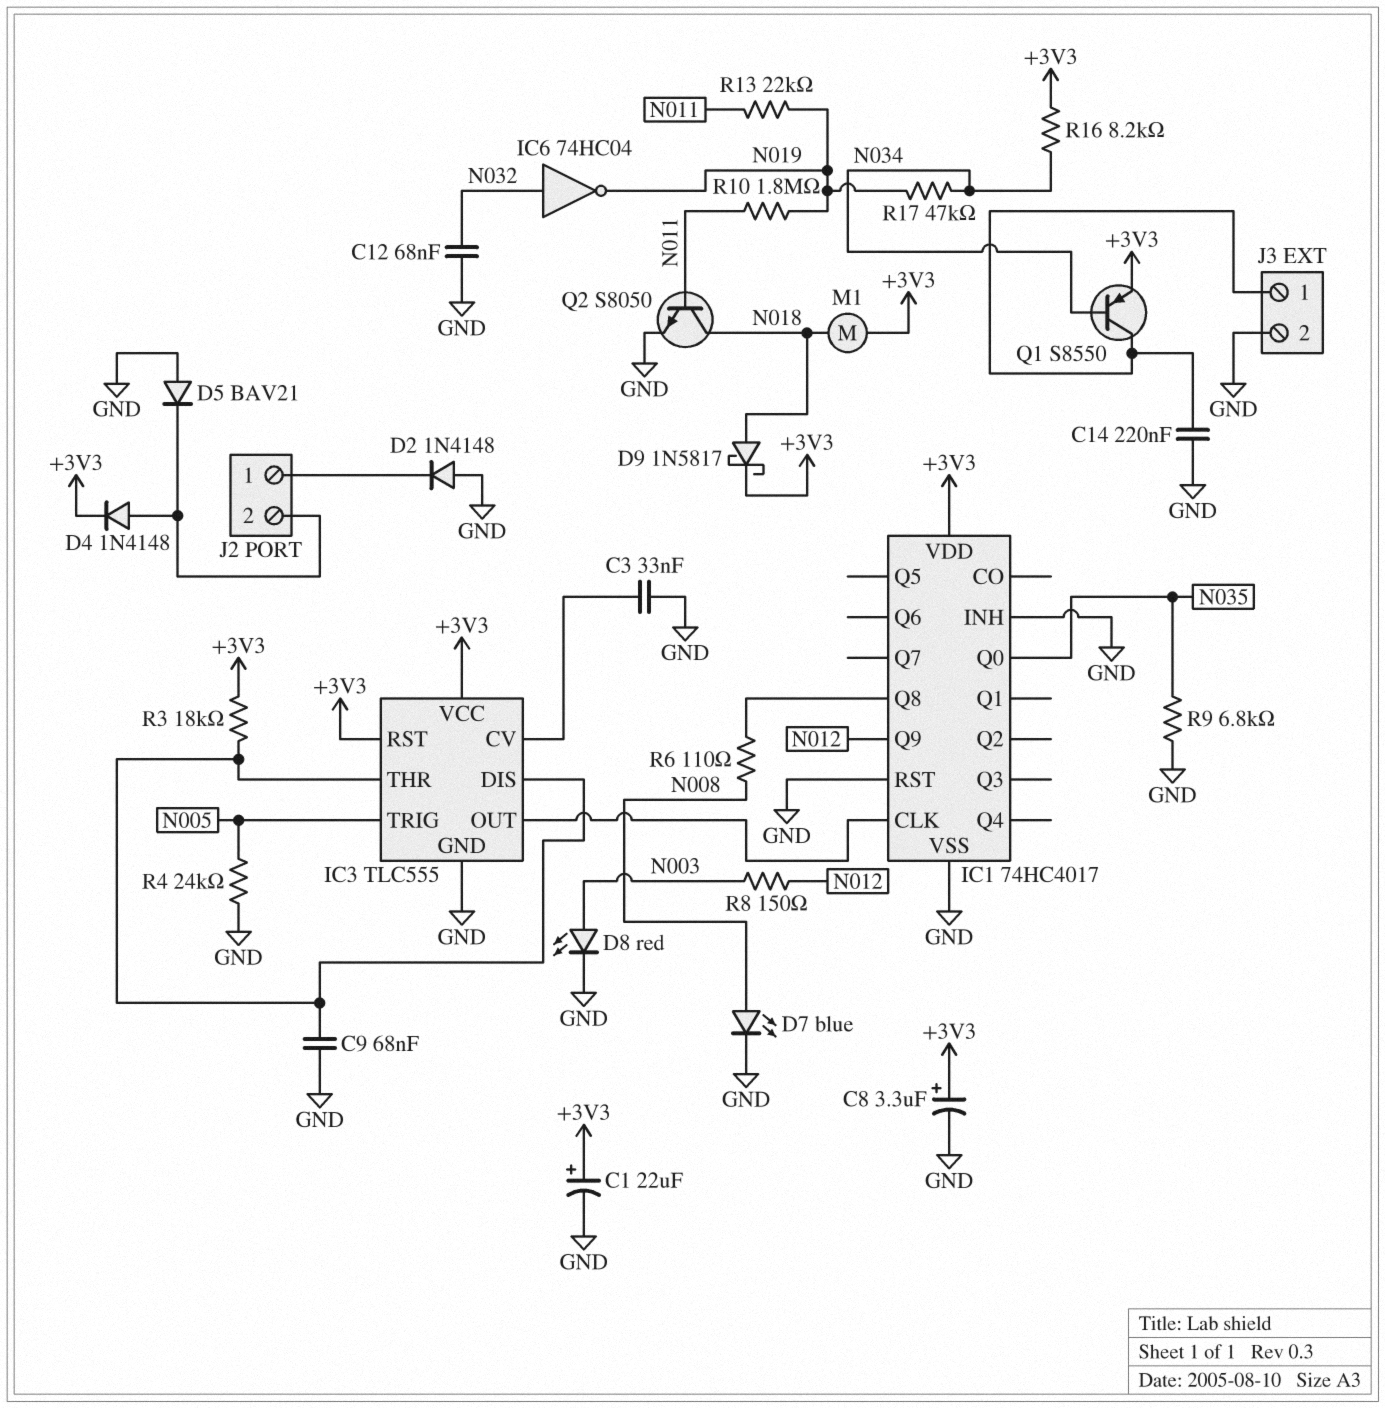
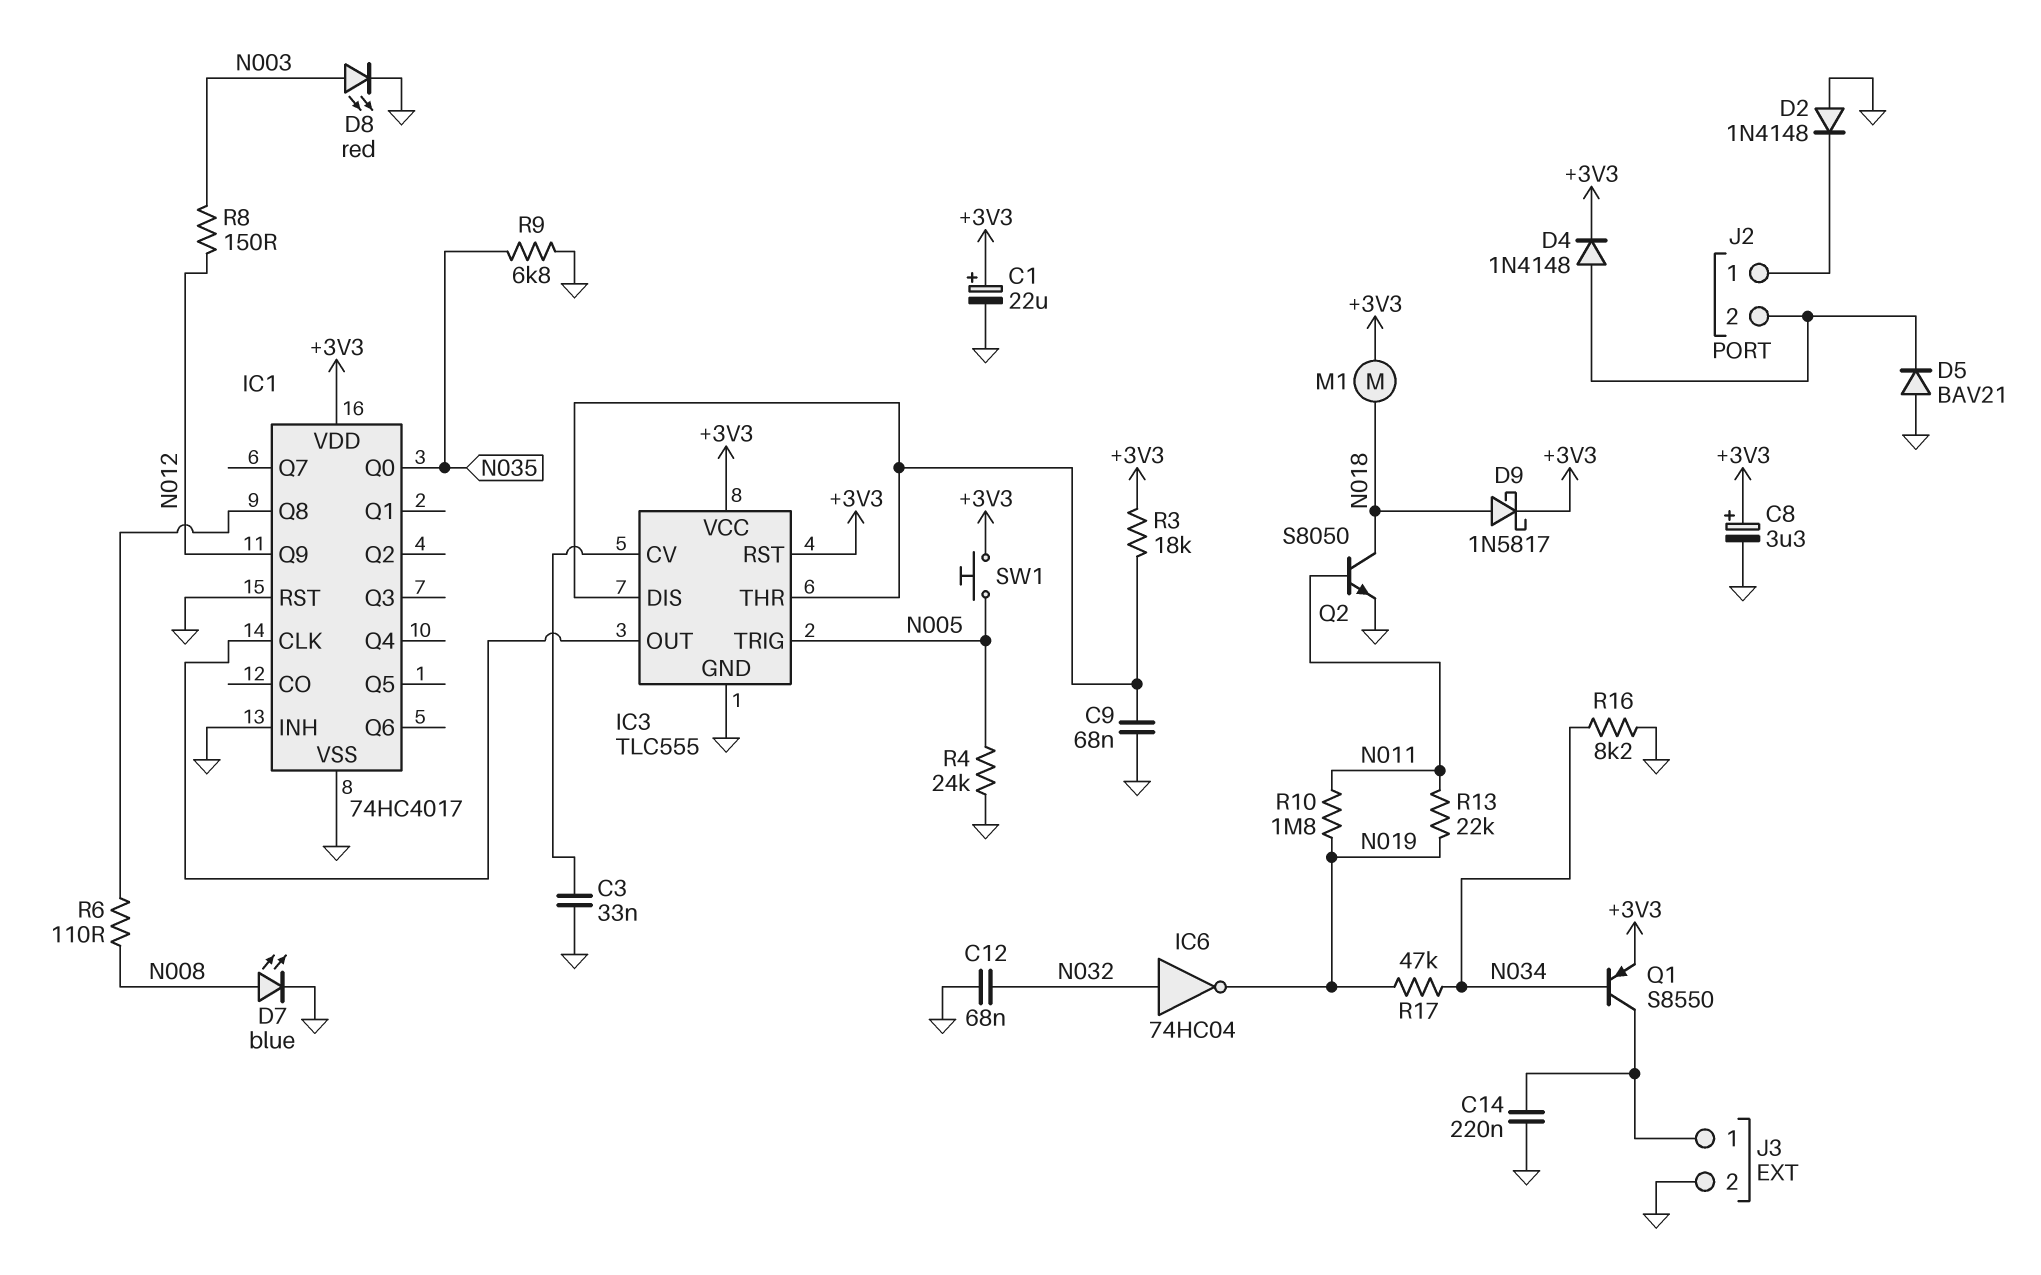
R16: 8.2k (+3V3, N034) -> 8.2k (GND, N034)
SW1: none -> button (+3V3, N005)

